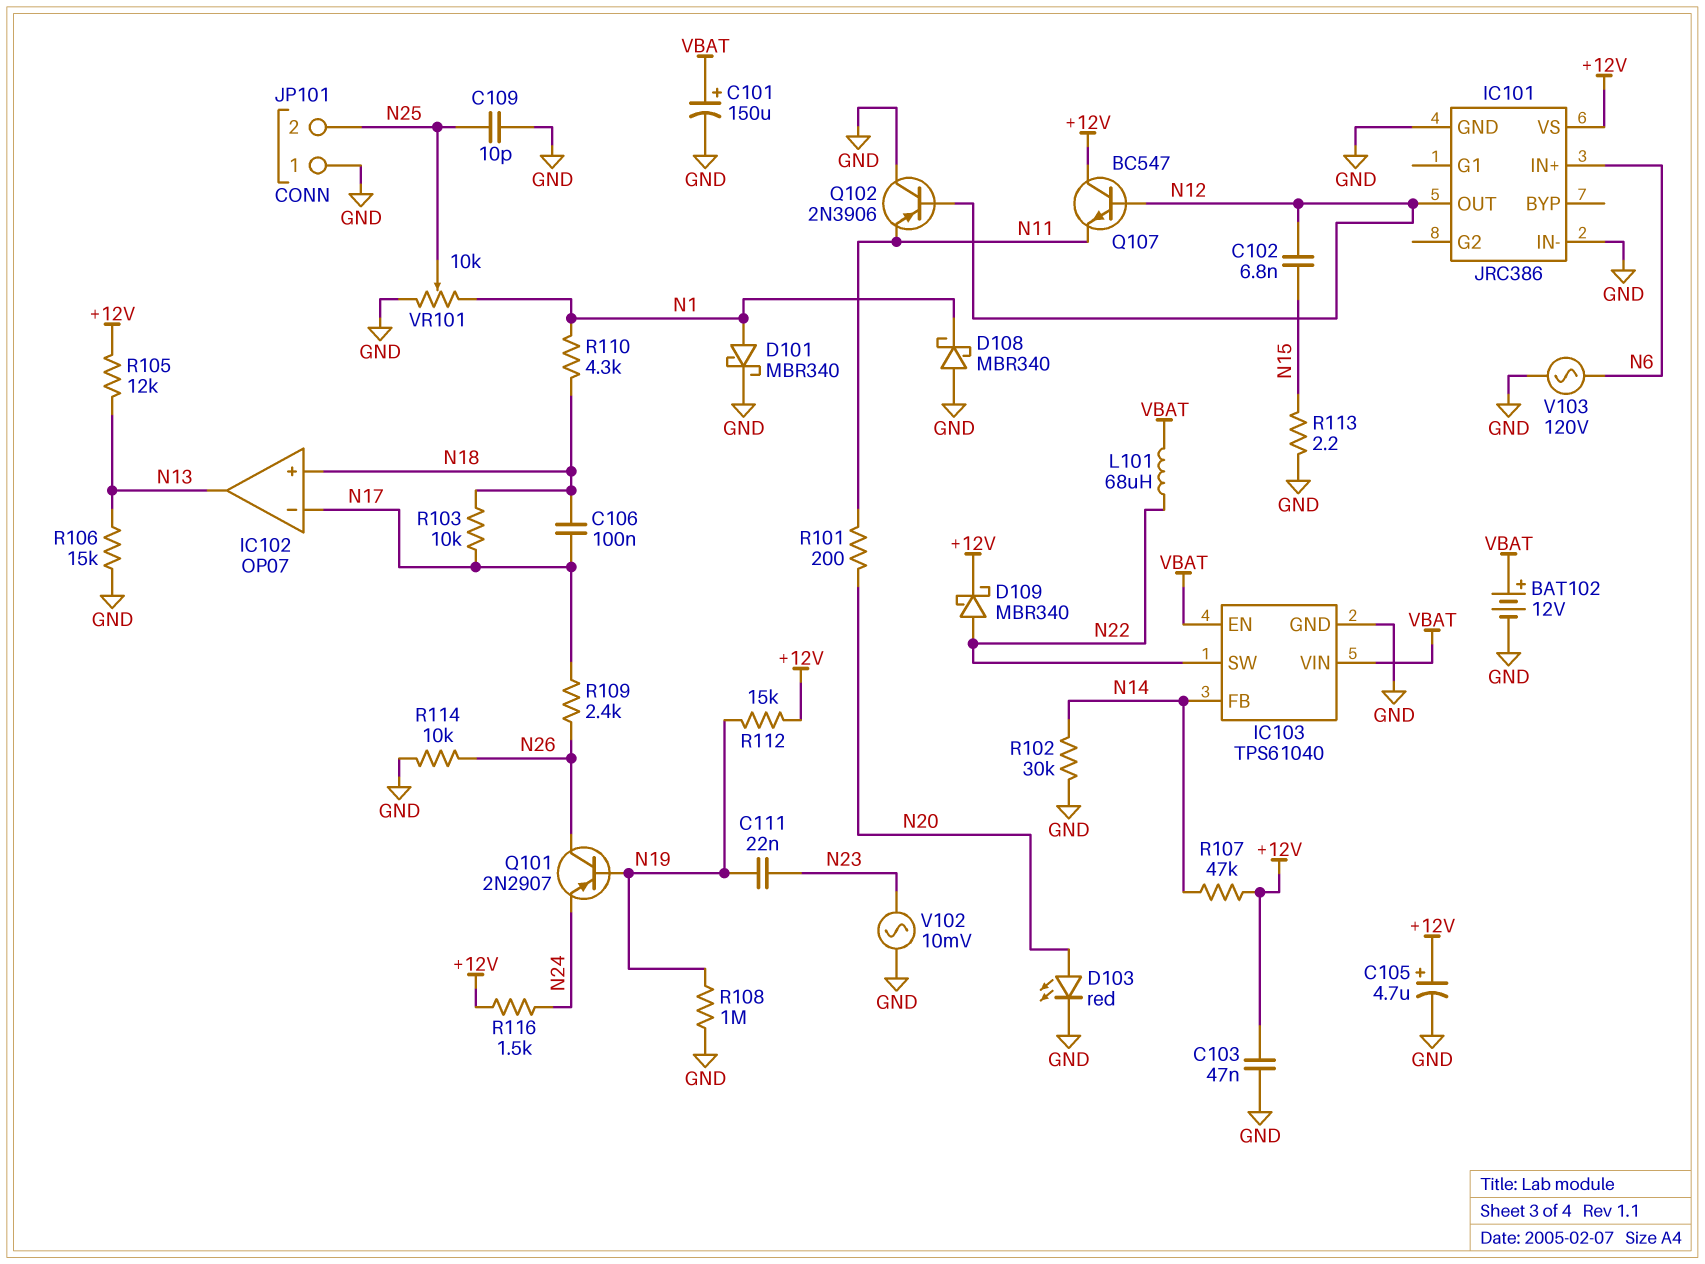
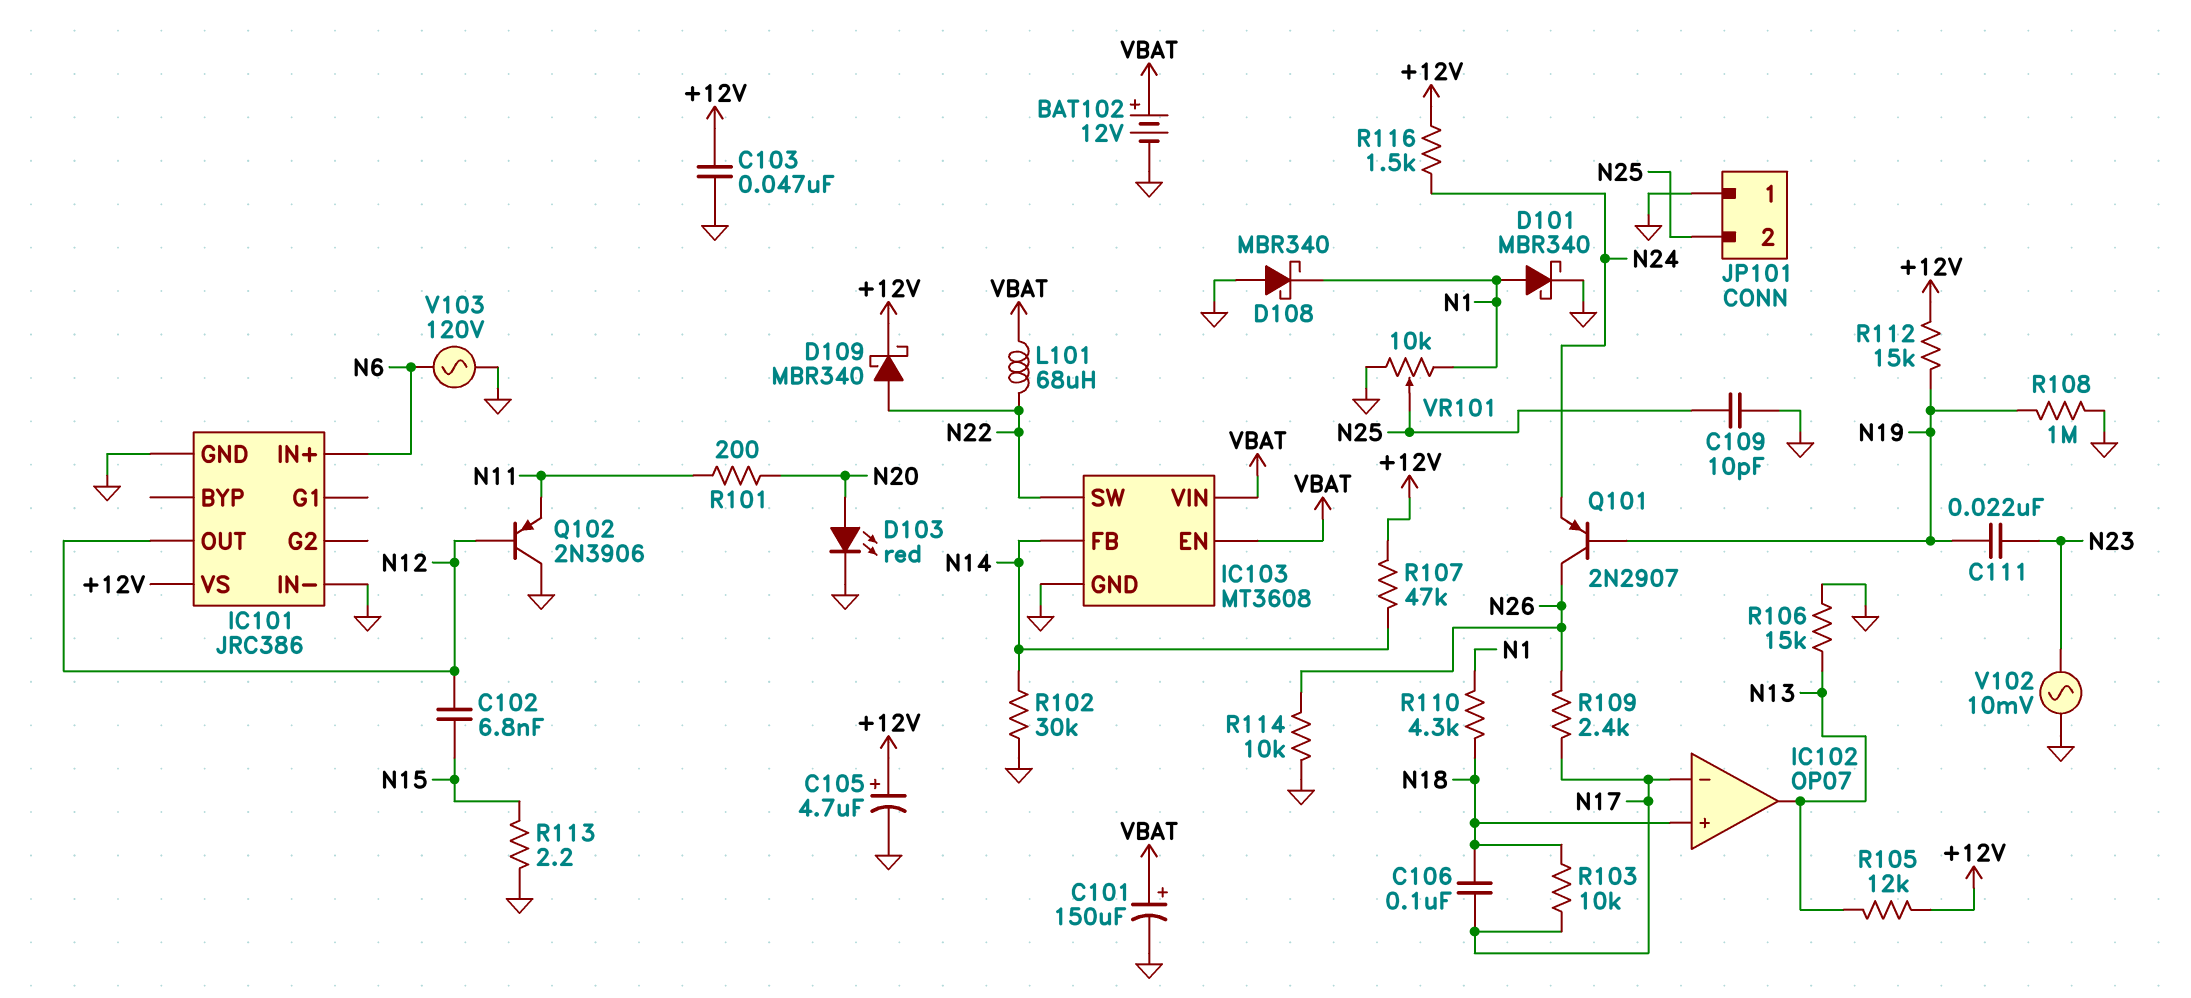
IC103: TPS61040 -> MT3608
Q107: NPN BC547 (B N12, C +12V, E N11) -> none

